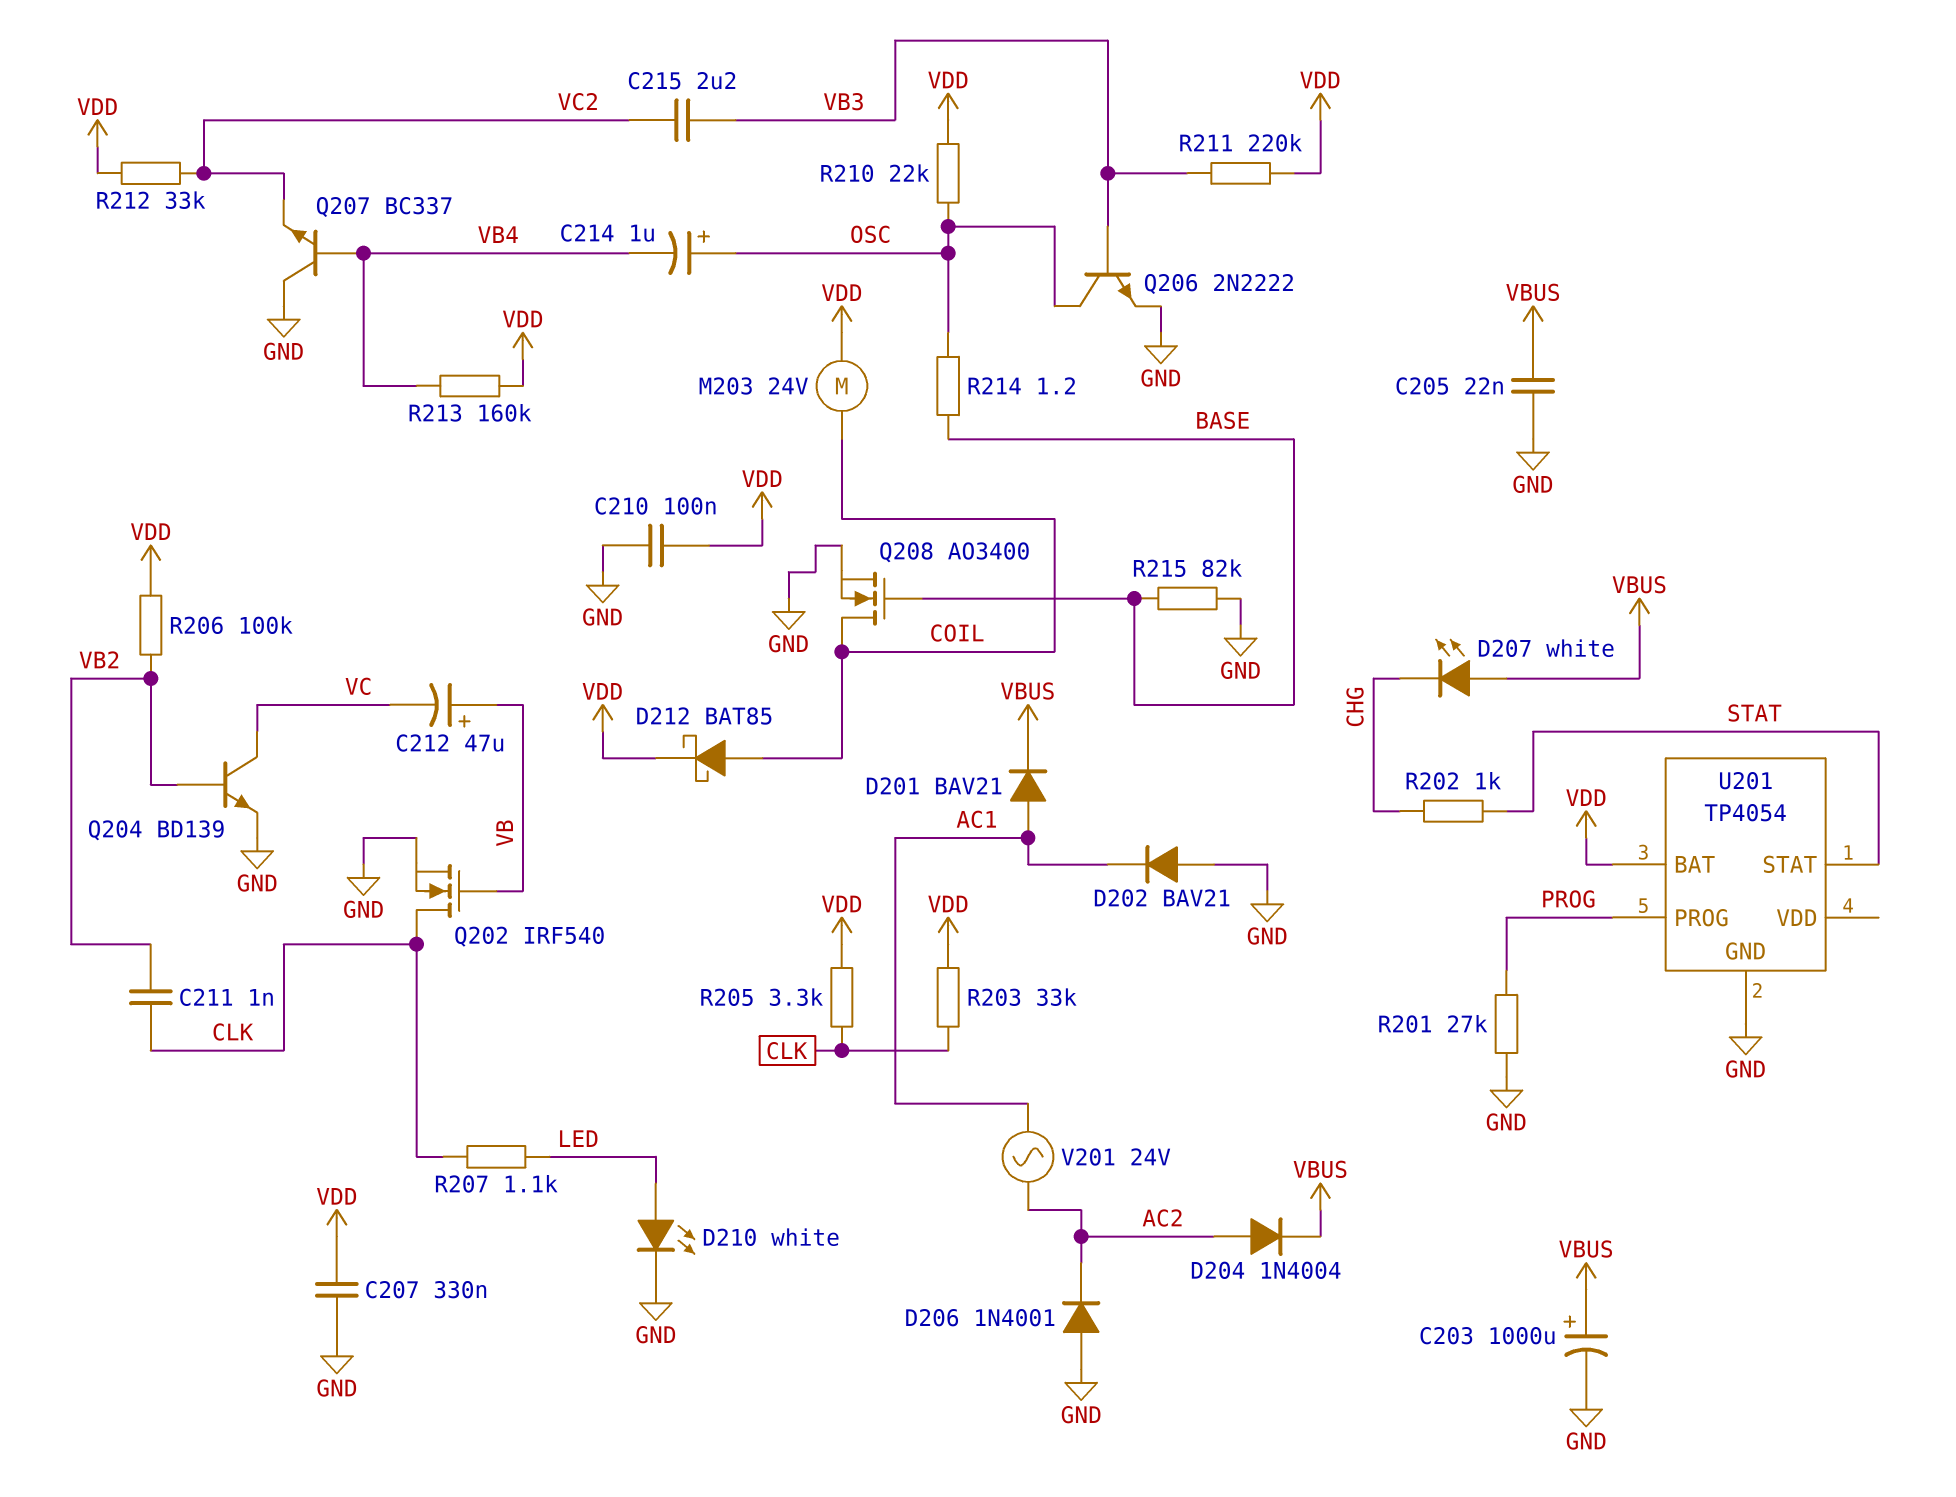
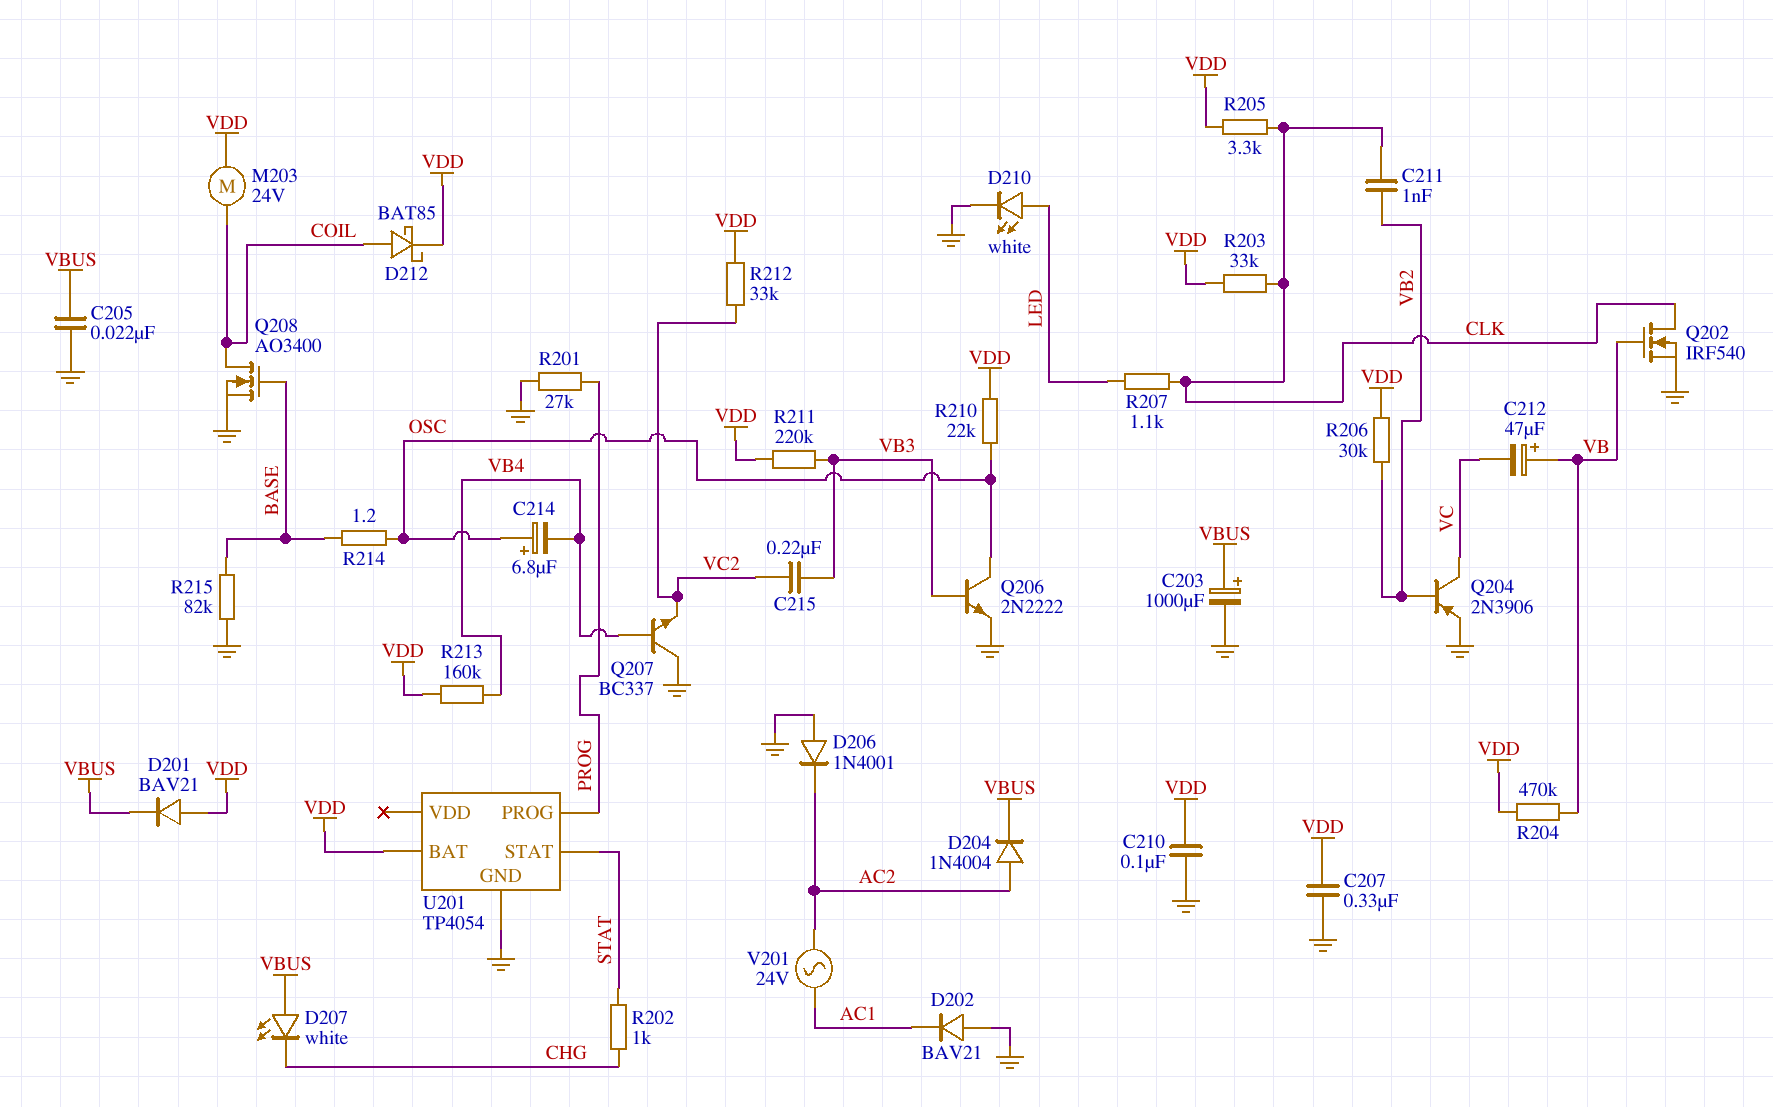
C214: 1uF (plus OSC, minus VB4) -> 6.8uF (plus OSC, minus VB4)
C215: 2.2uF (VB3, VC2) -> 220nF (VB3, VC2)
D201: diode BAV21 (A AC1, K VBUS) -> diode BAV21 (A VDD, K VBUS)
Q204: NPN BD139 (B VB2, C VC, E GND) -> PNP 2N3906 (B VB2, C VC, E GND)
R204: none -> 470k (VB, VDD)
R206: 100k (VB2, VDD) -> 30k (VB2, VDD)

